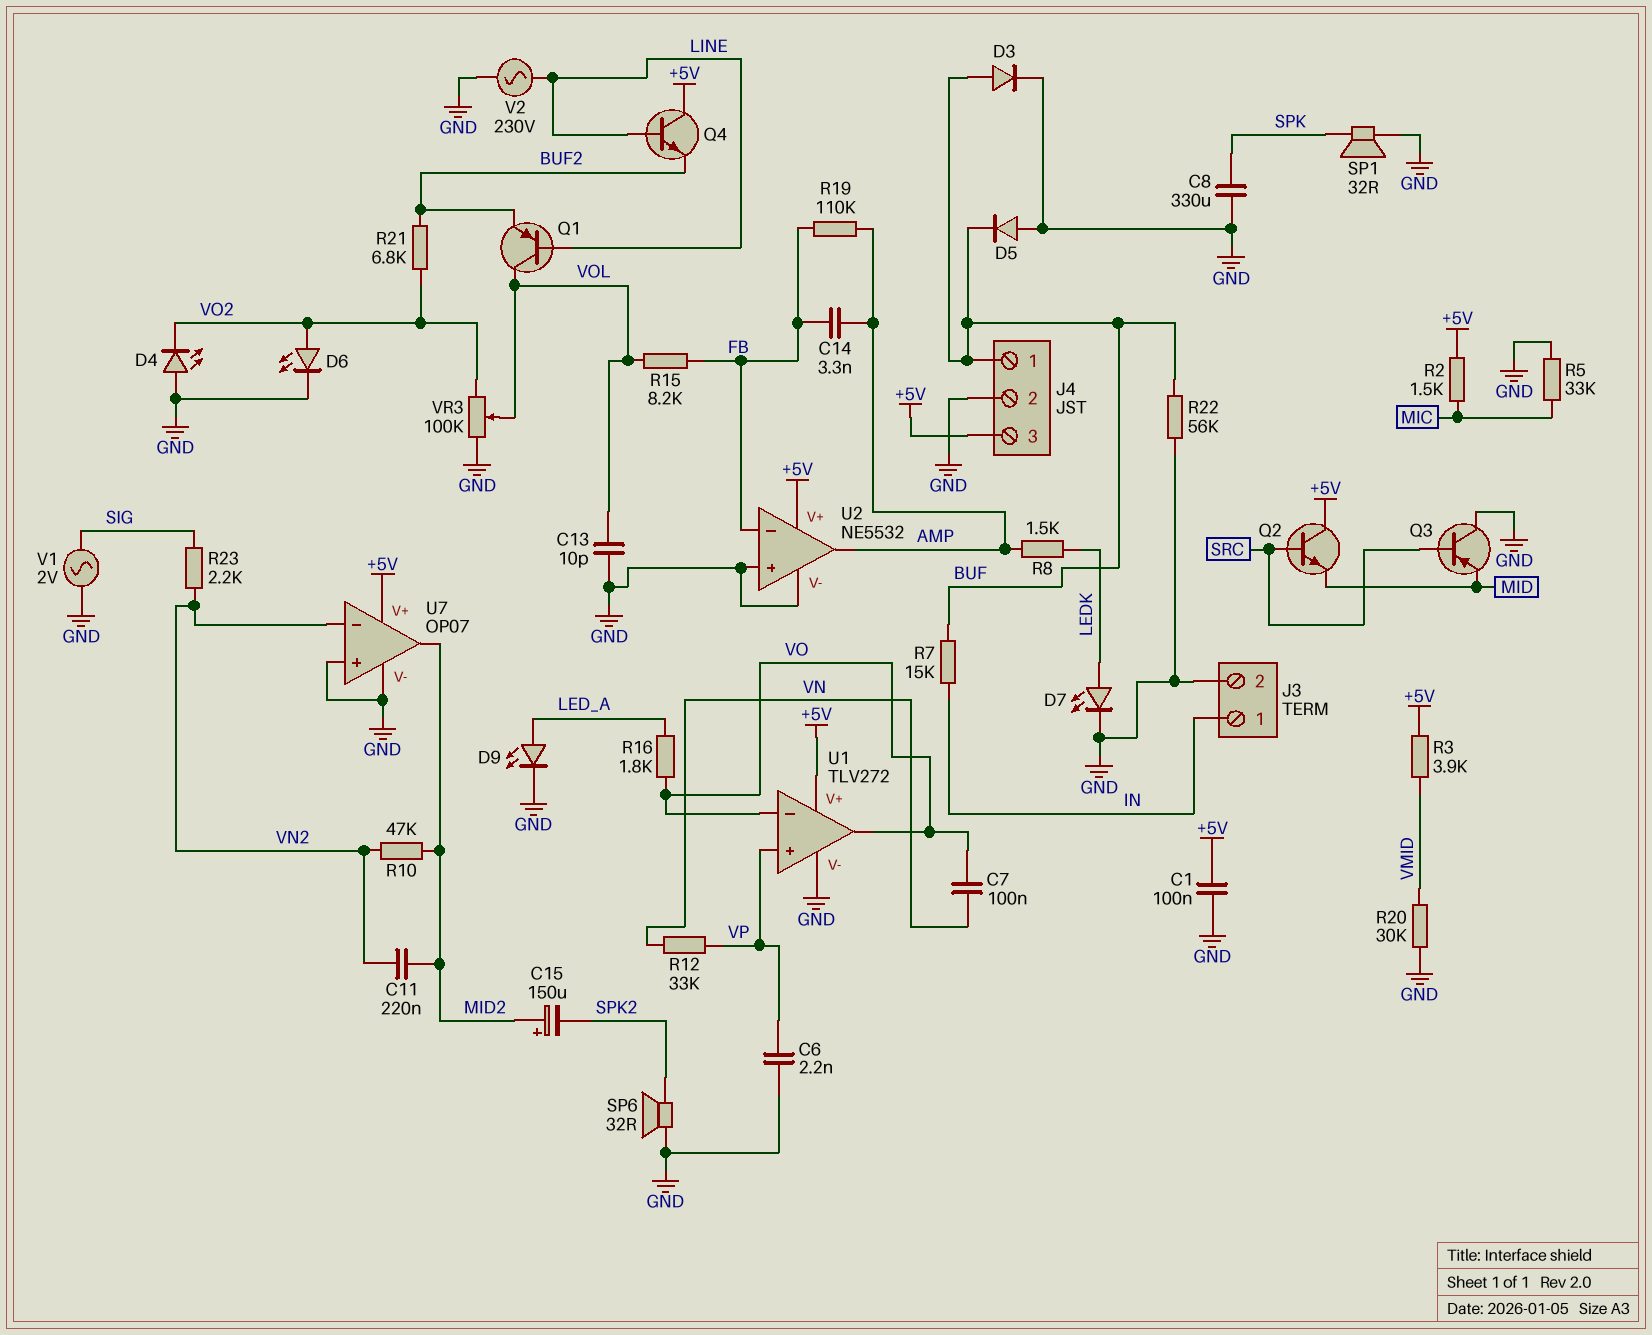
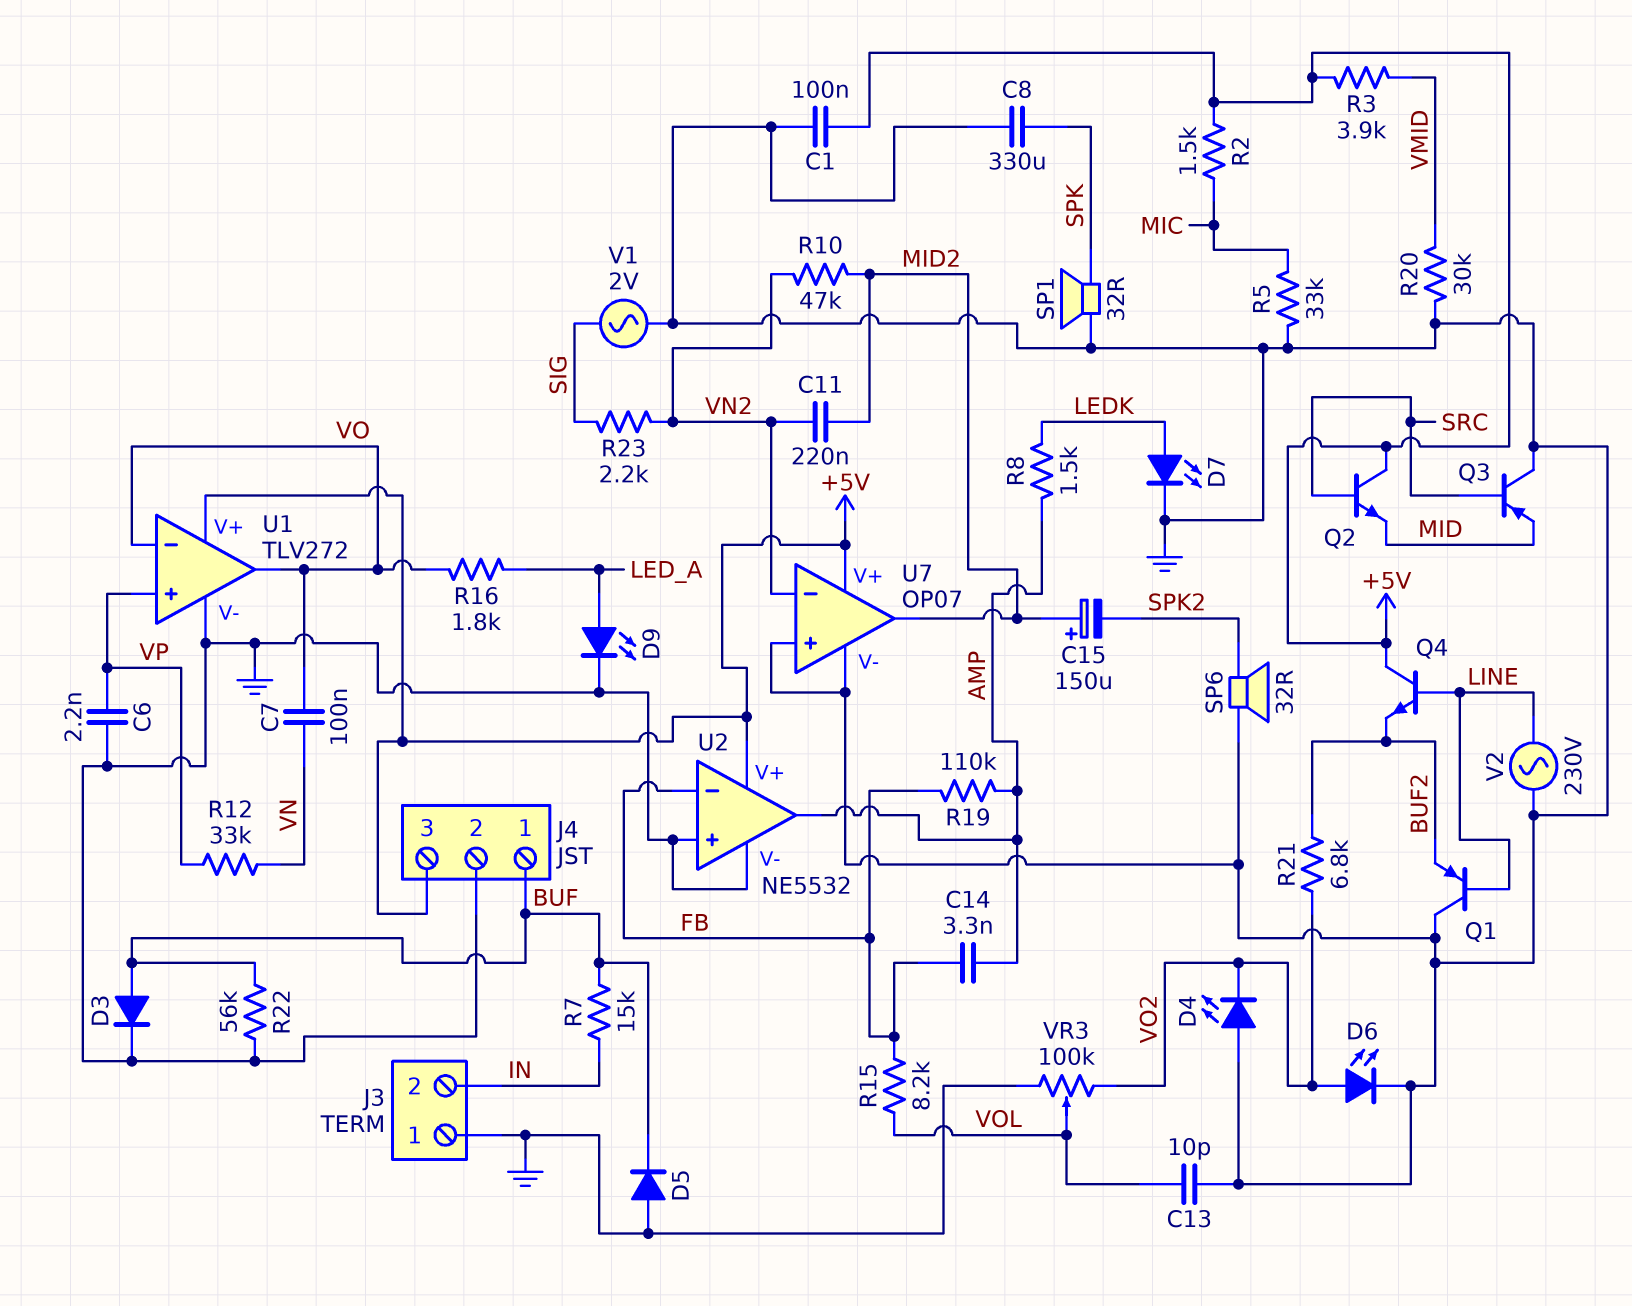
J3 pin 1: IN -> GND
J3 pin 2: GND -> IN
Q1: PNP (B LINE, C VOL, E BUF2) -> PNP (B LINE, C GND, E BUF2)

